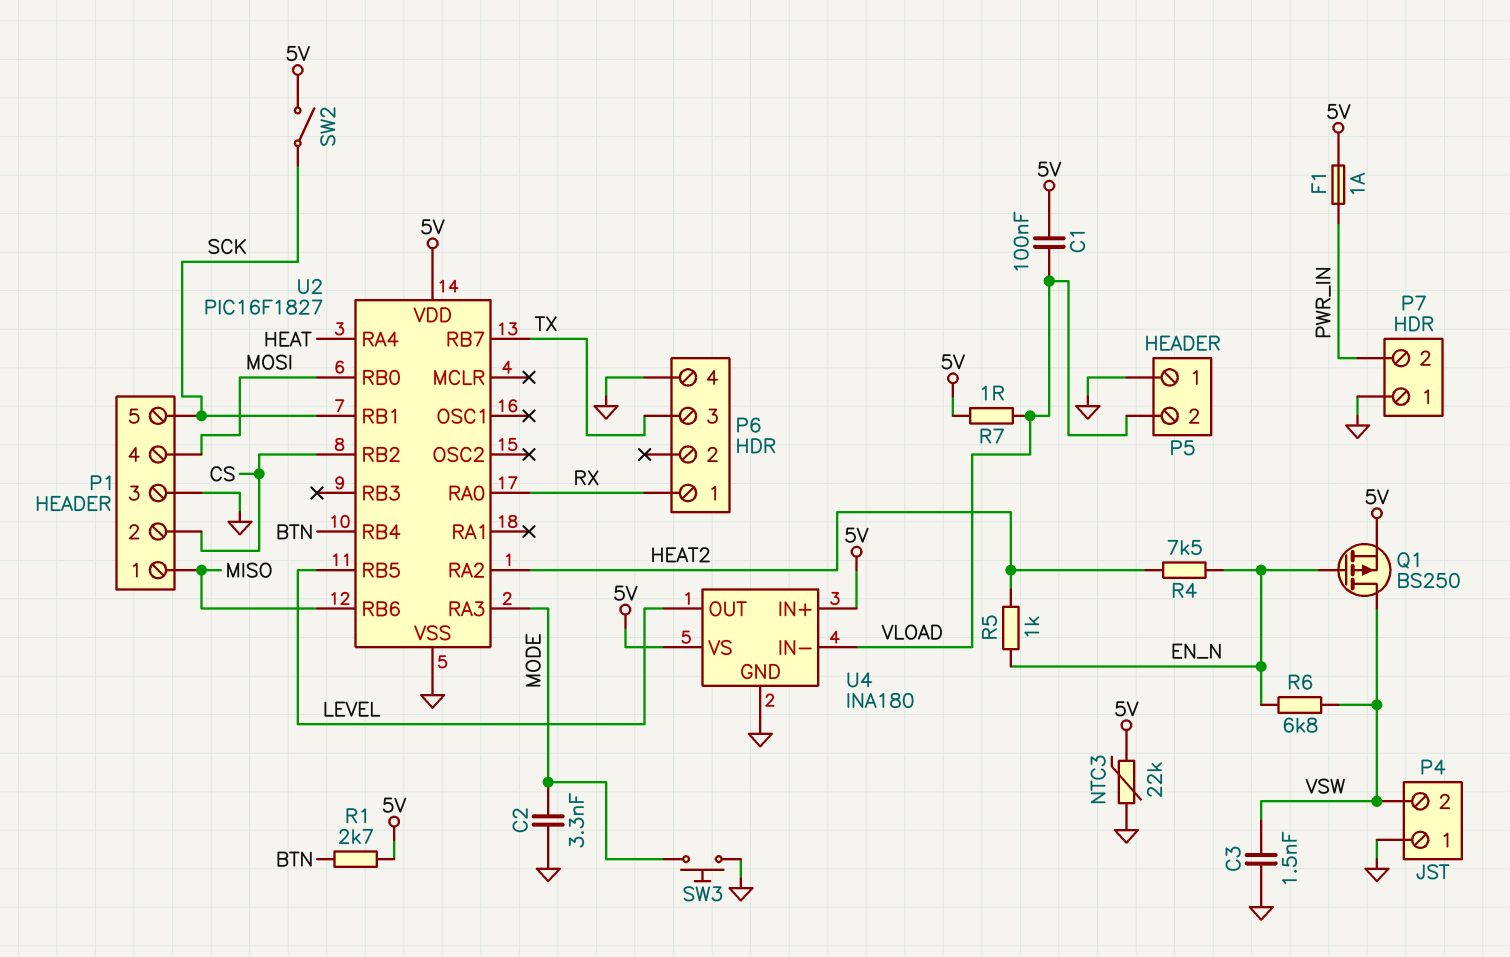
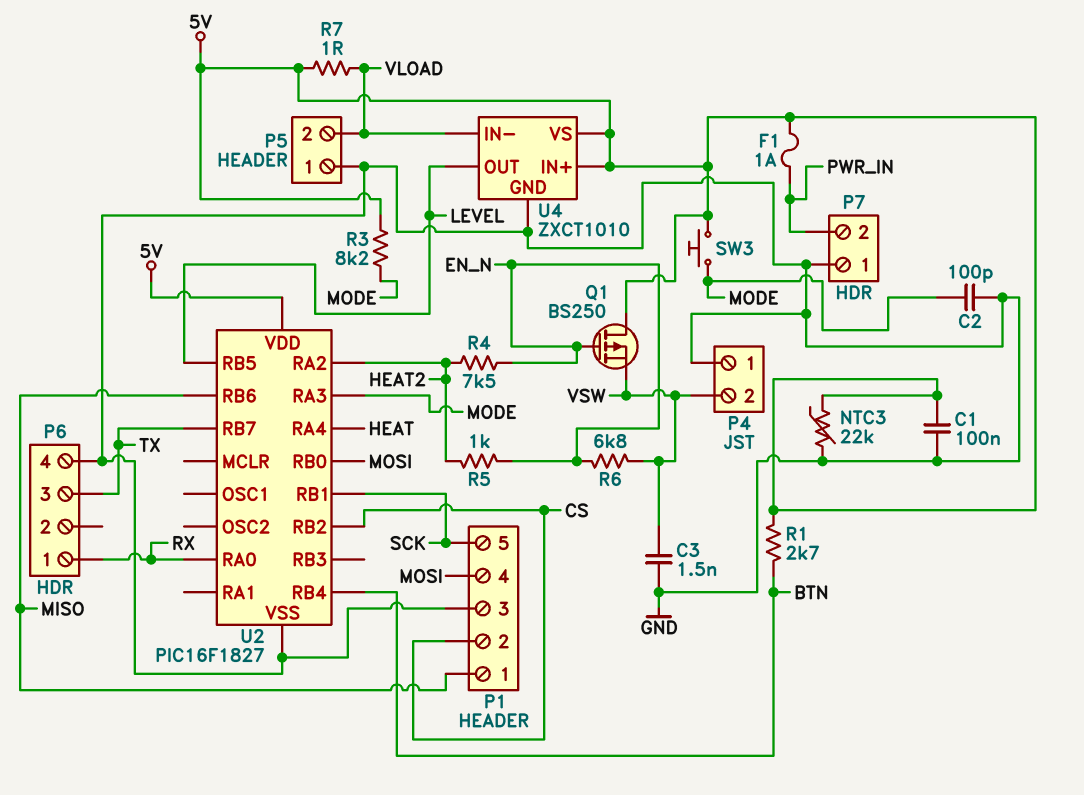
C1: 100nF (5V, VLOAD) -> 100nF (5V, GND)
C2: 3.3nF (GND, MODE) -> 100pF (GND, MODE)
Q1: PMOS BS250 (G EN_N, D VSW, S 5V) -> PMOS BS250 (G EN_N, D 5V, S VSW)
R3: none -> 8.2k (5V, MODE)
SW2: switch (5V, SCK) -> none
SW3: button (GND, MODE) -> button (5V, MODE)
U4: INA180 -> ZXCT1010

